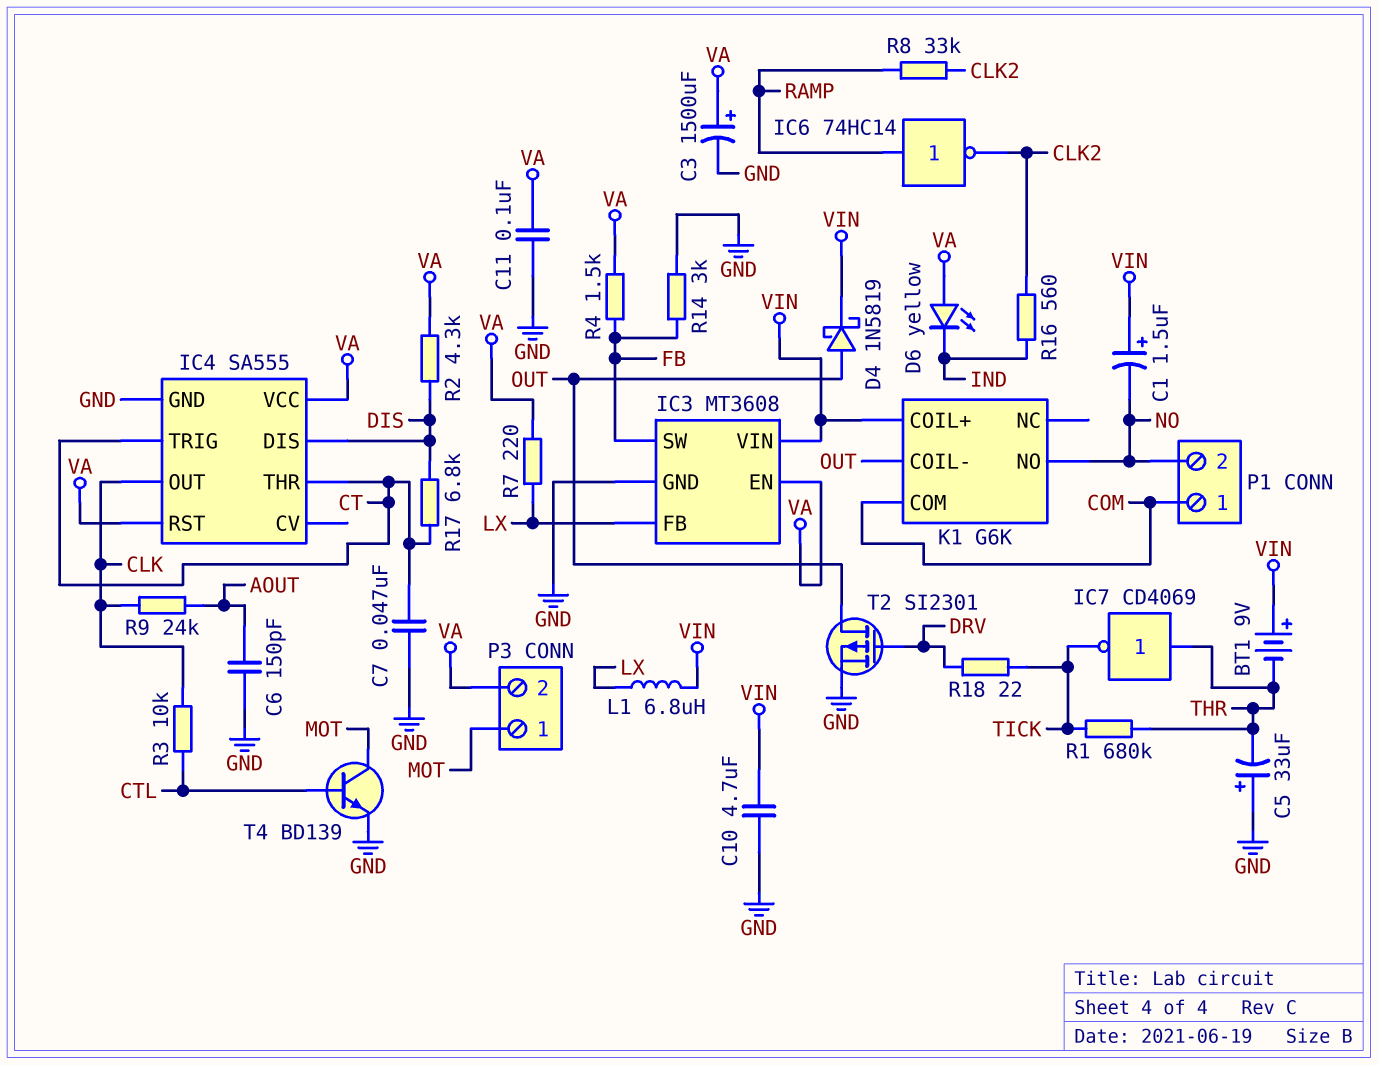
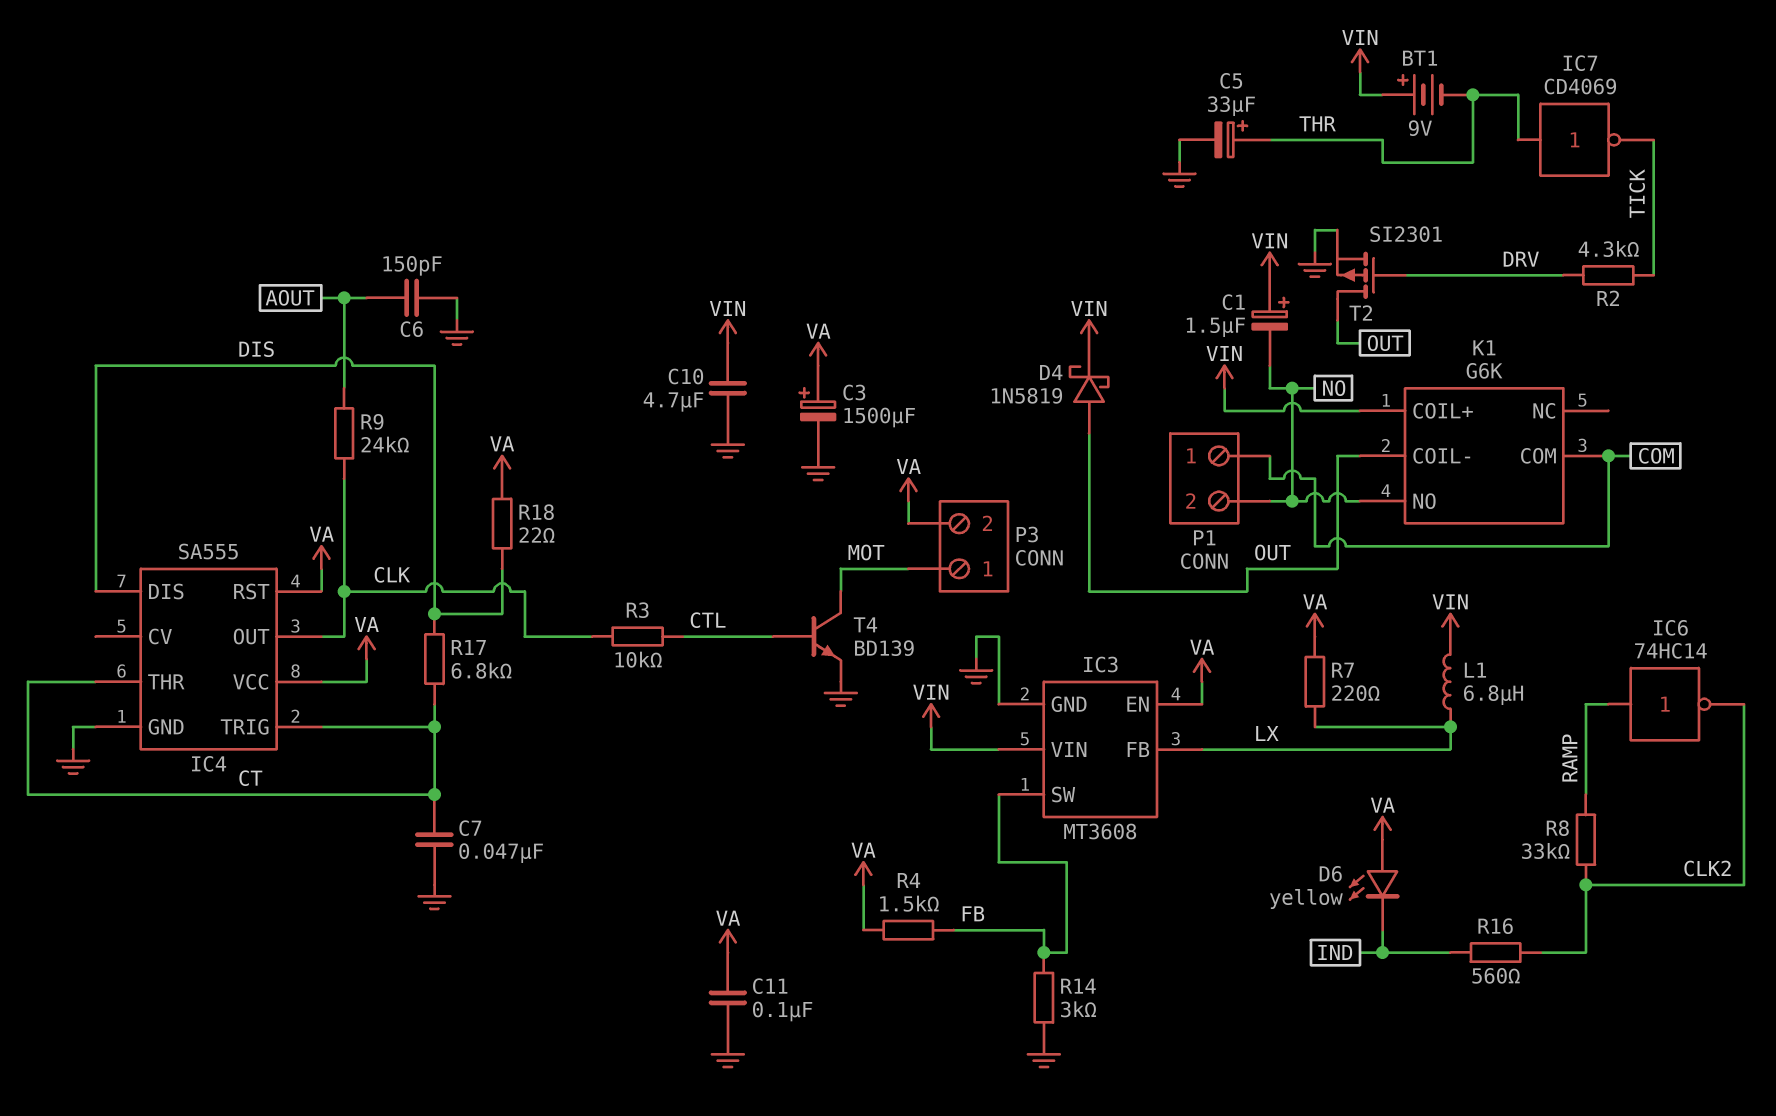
C5: 33uF (plus GND, minus THR) -> 33uF (plus THR, minus GND)
R1: 680k (THR, TICK) -> none
R2: 4.3k (DIS, VA) -> 4.3k (DRV, TICK)
R18: 22 (DRV, TICK) -> 22 (DIS, VA)

